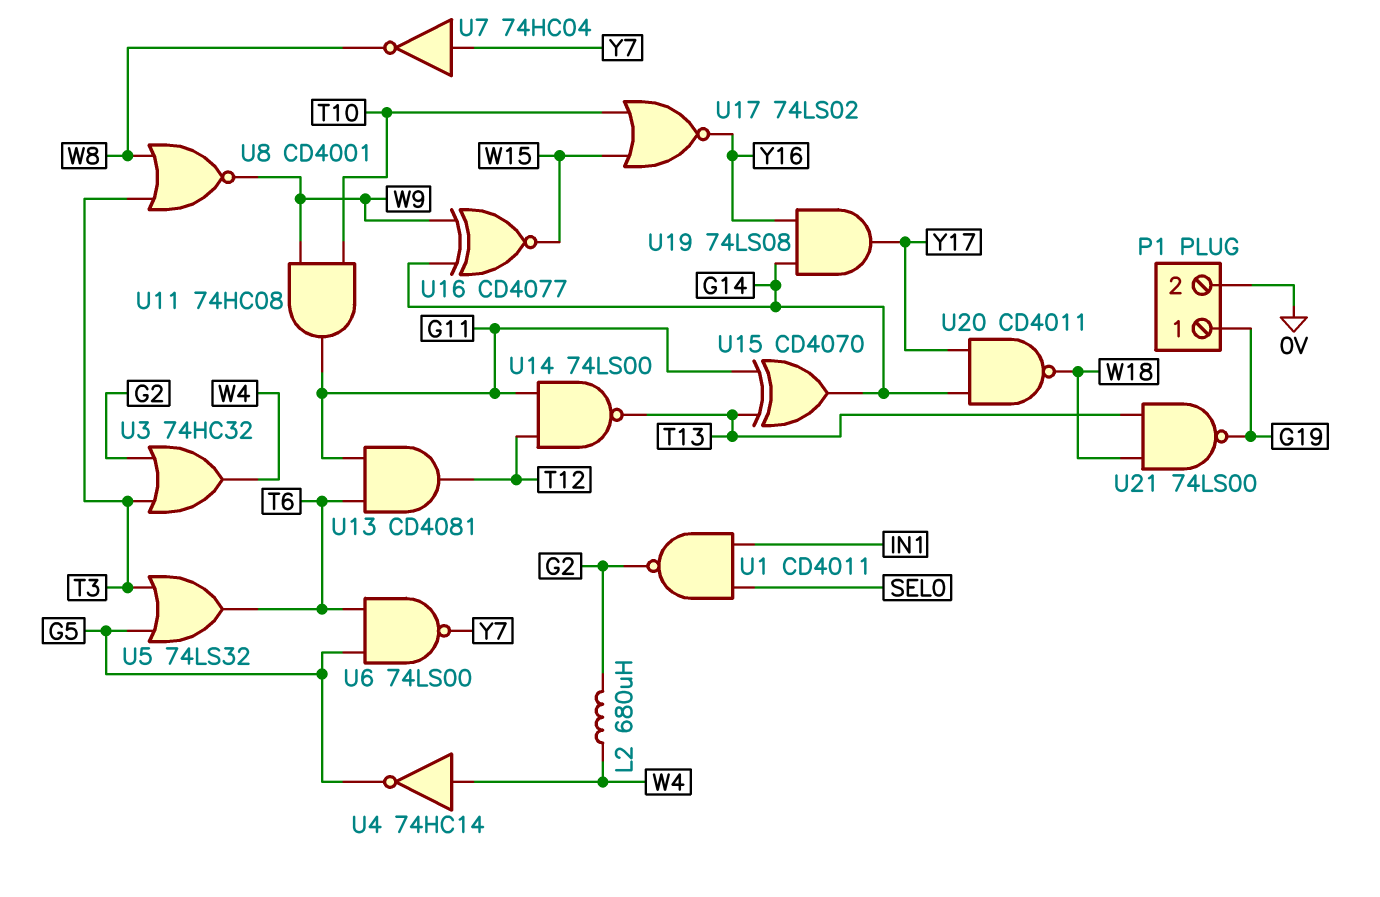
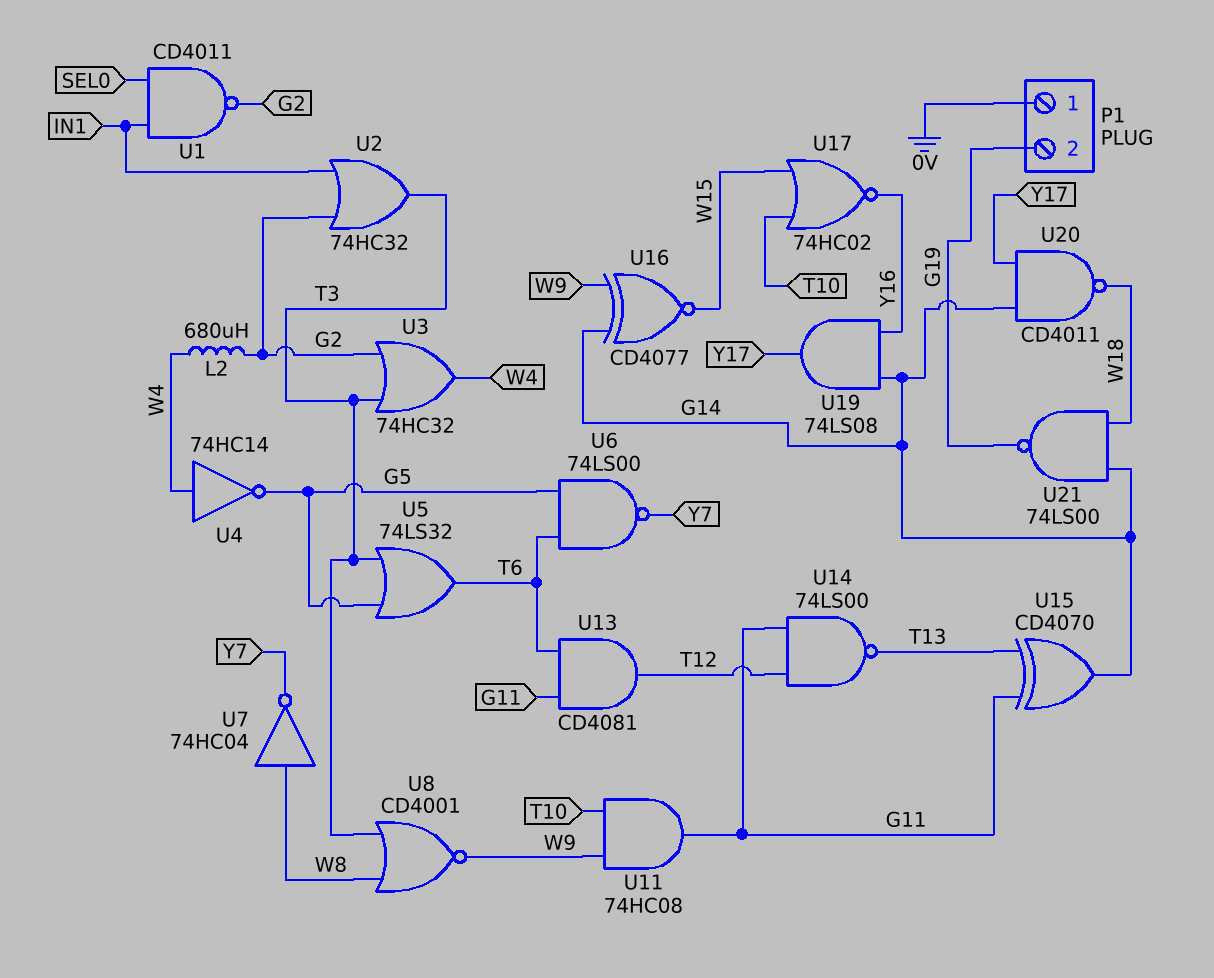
P1 pin 1: G19 -> 0V
P1 pin 2: 0V -> G19
U2: none -> OR 74HC32 (in G2, in IN1, out T3)
U7: NOT 74HC04 (in Y7, out W8) -> NOT 74HC04 (in W8, out Y7)
U17: NOR 74LS02 (in T10, in W15, out Y16) -> NOR 74HC02 (in T10, in W15, out Y16)
U21: NAND 74LS00 (in T13, in W18, out G19) -> NAND 74LS00 (in G14, in W18, out G19)

